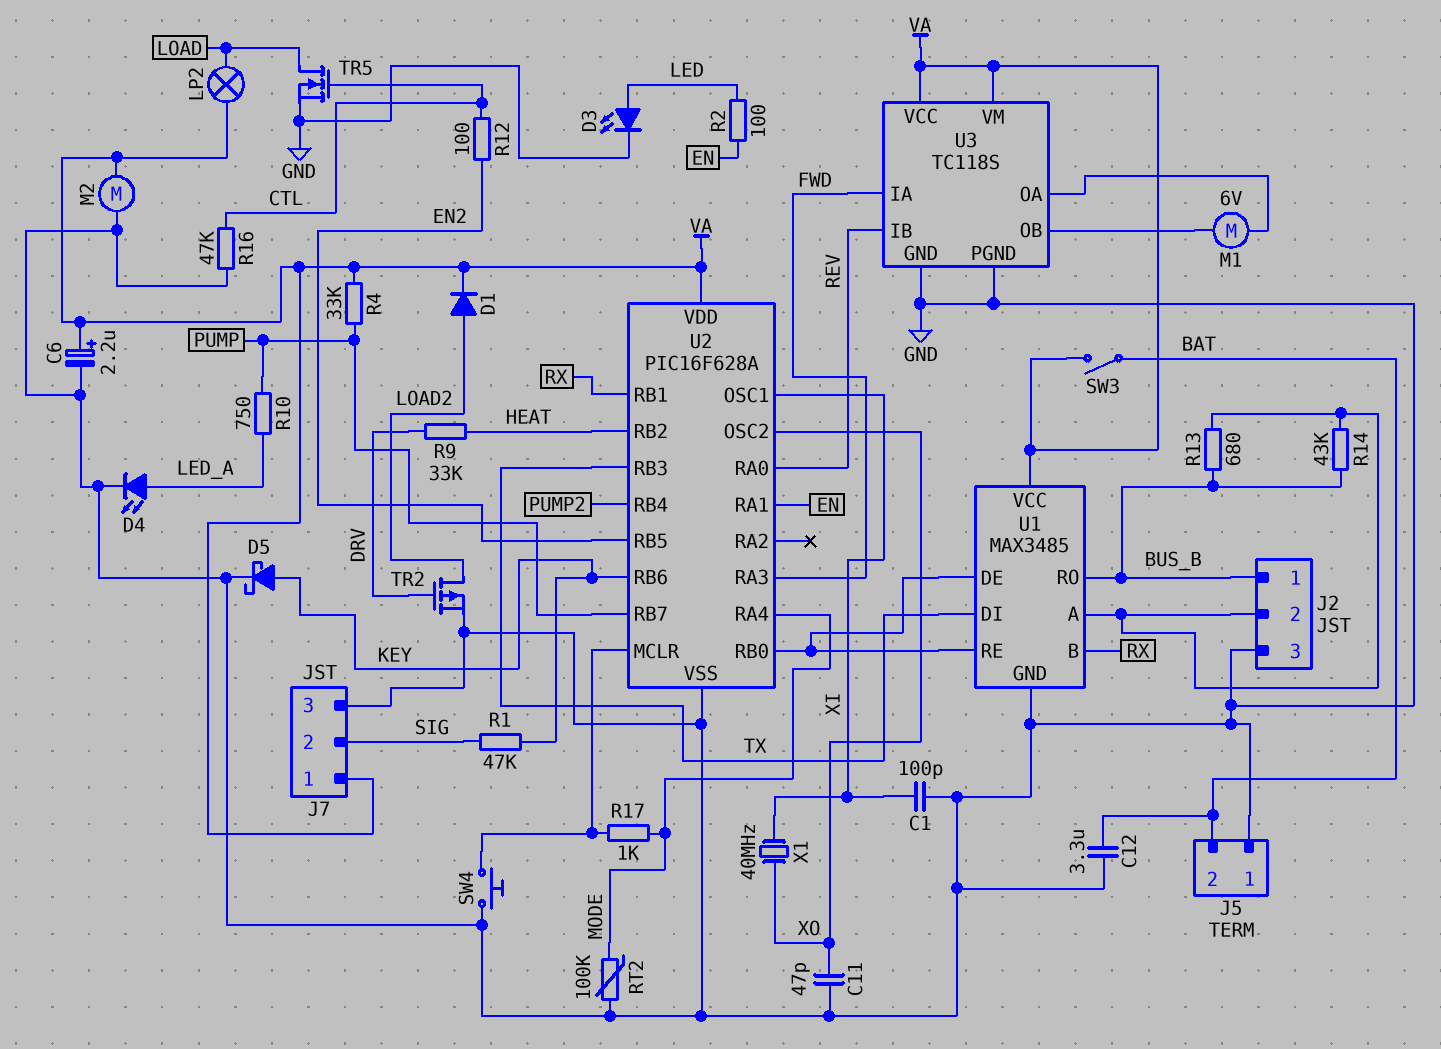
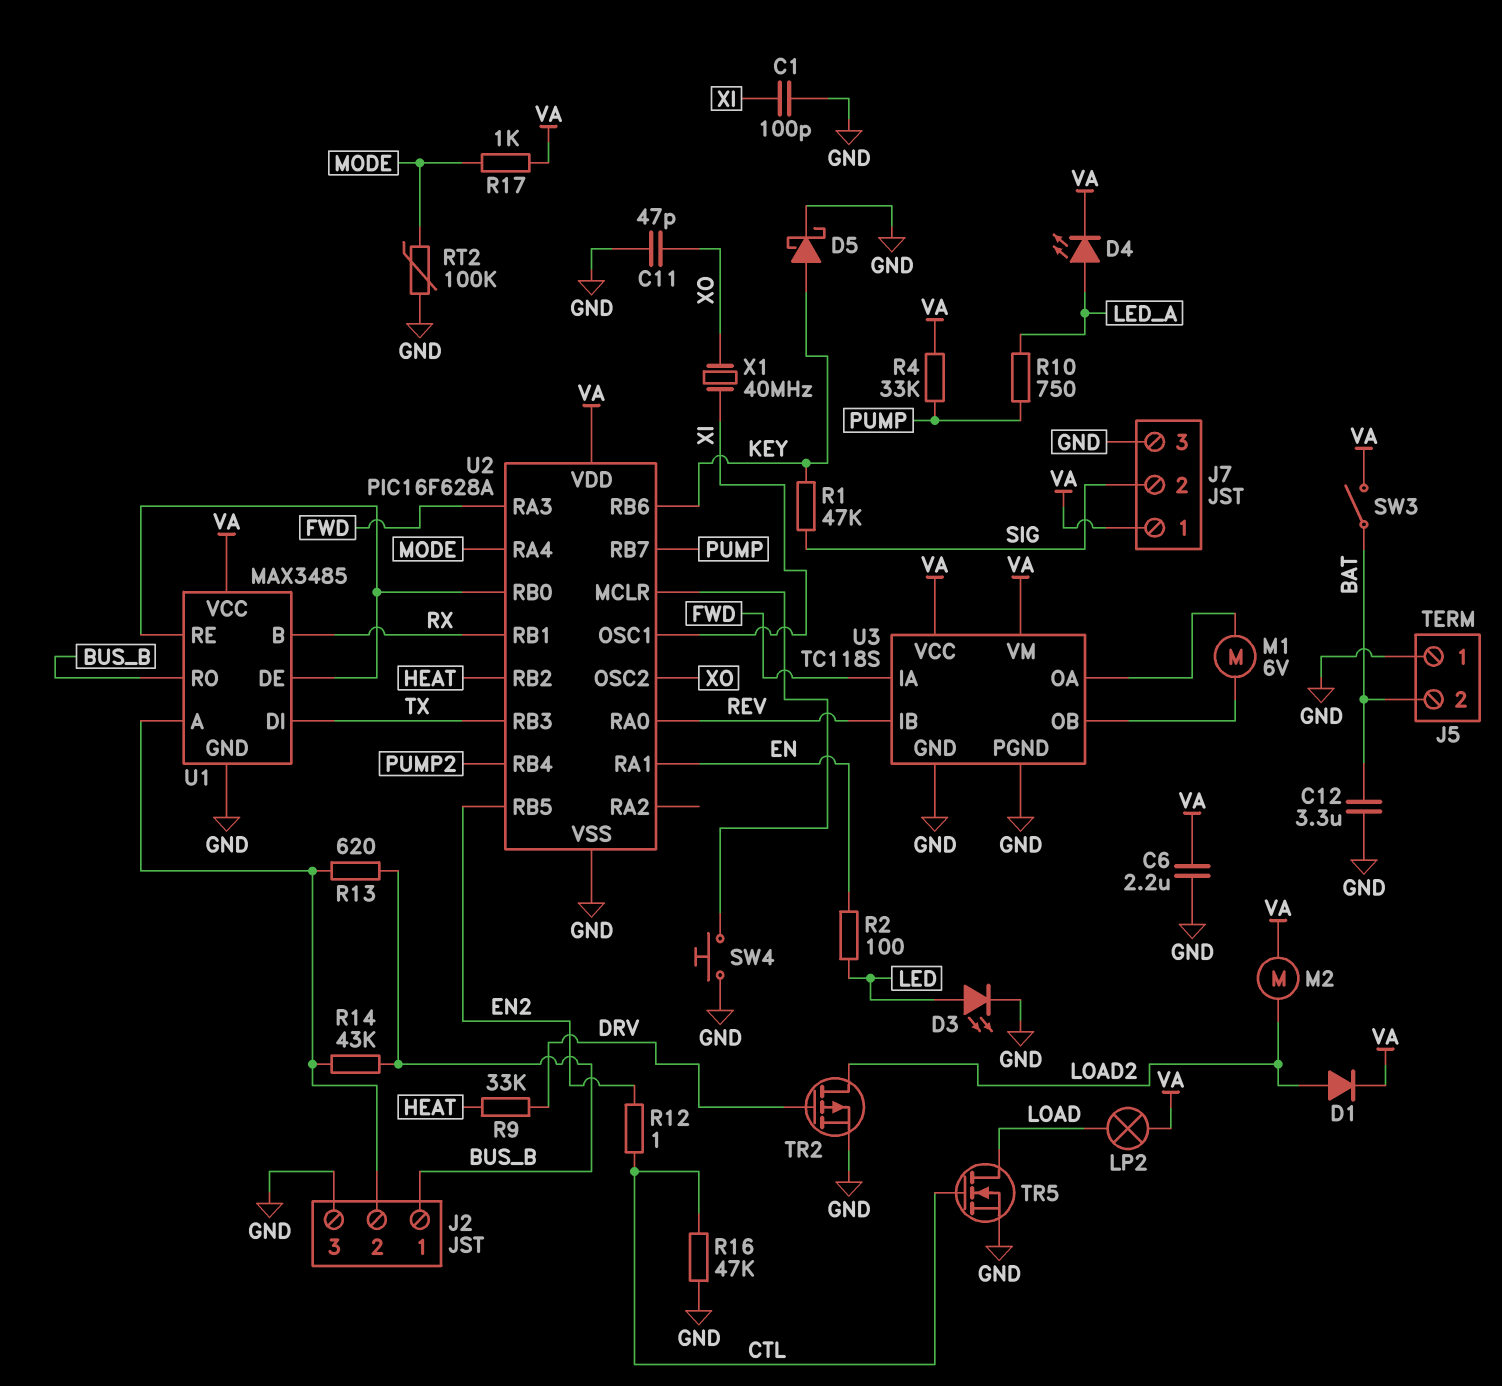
C6: 2.2uF (plus VA, minus GND) -> 2.2uF (GND, VA)
D4: LED (A LED_A, K GND) -> LED (A LED_A, K VA)
M2: motor (GND, VA) -> motor (LOAD2, VA)
R12: 100 (CTL, EN2) -> 1 (CTL, EN2)
R13: 680 (BUS_B, J2/2) -> 620 (BUS_B, J2/2)
R17: 1k (MODE, U2/MCLR) -> 1k (MODE, VA)

